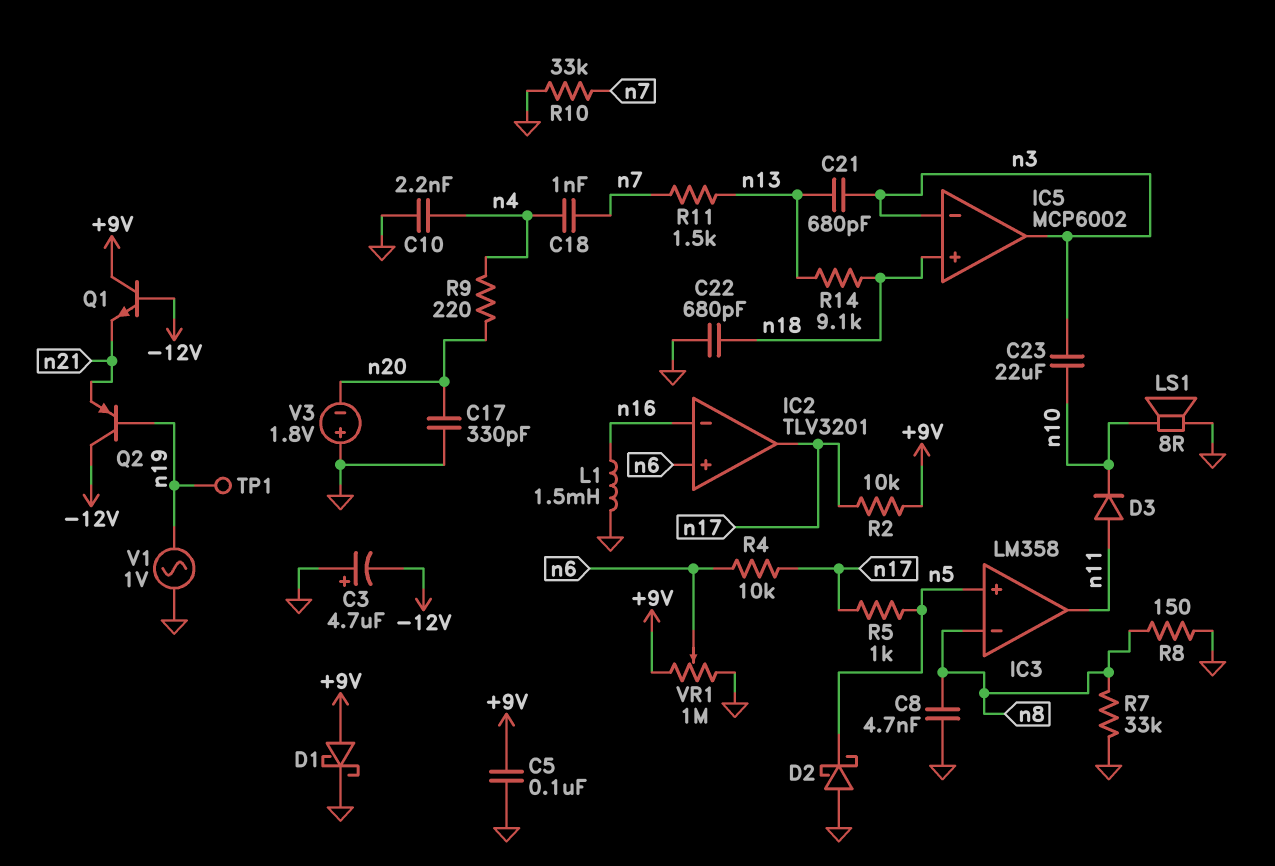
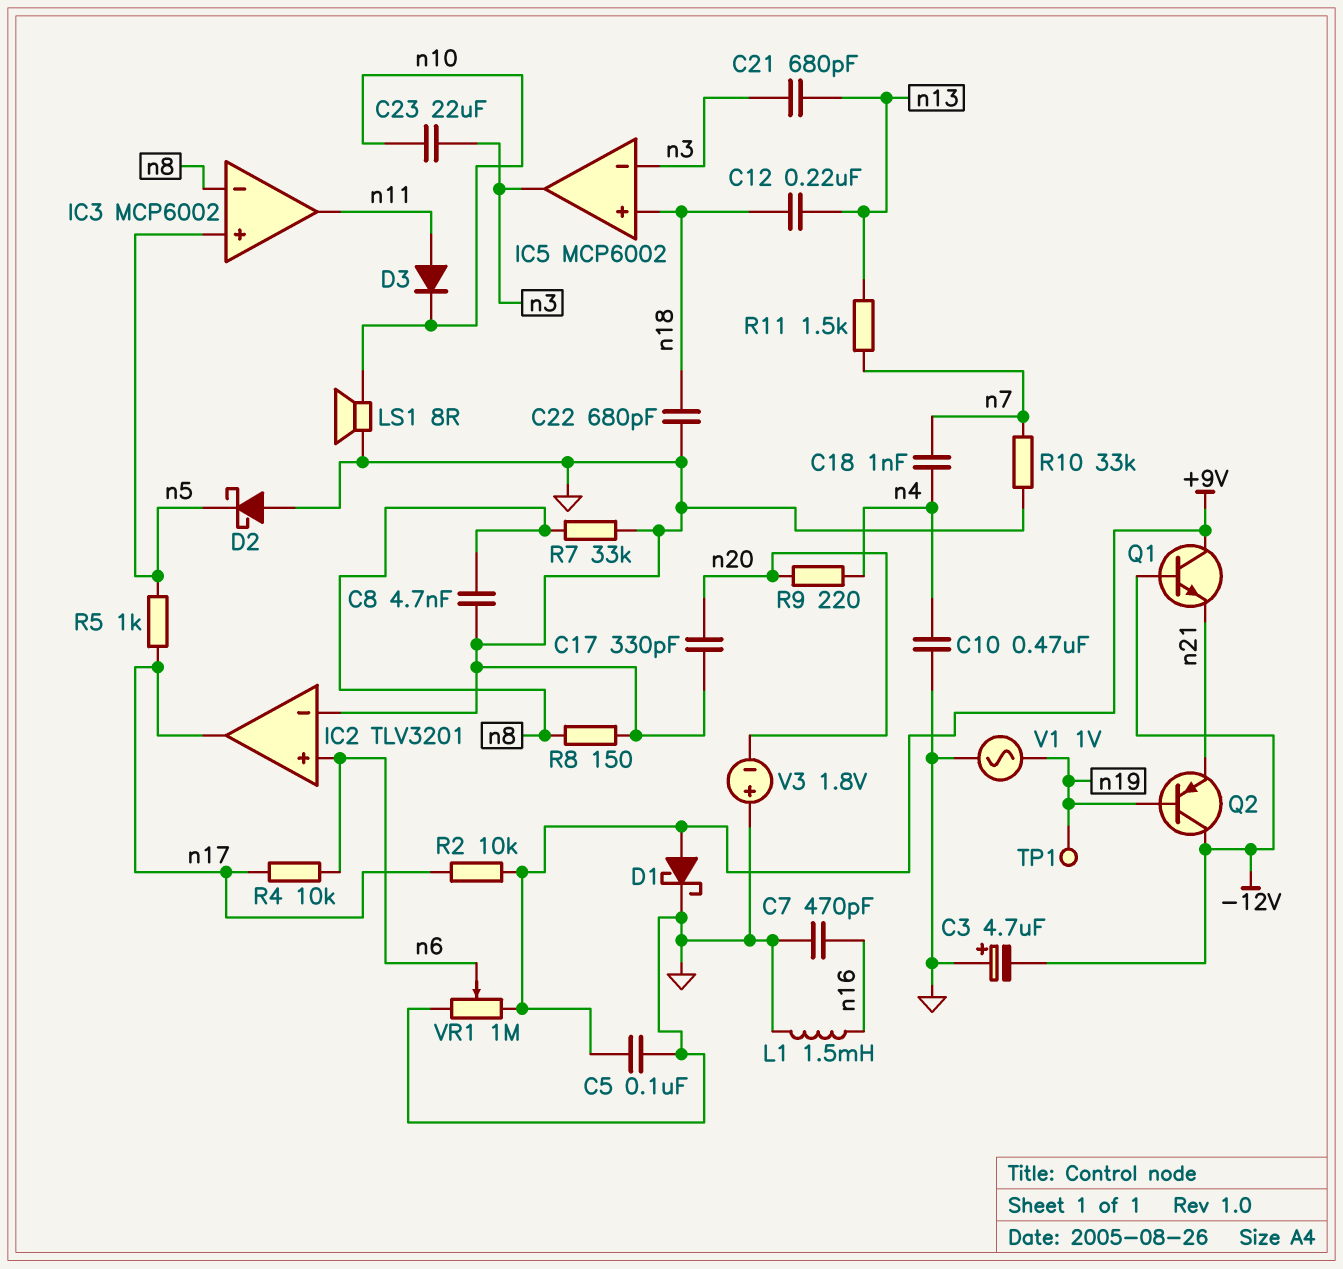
C7: none -> 470pF (GND, n16)
C10: 2.2nF (GND, n4) -> 470nF (GND, n4)
C12: none -> 220nF (n13, n18)
IC2 pin in-: n16 -> GND
IC3: LM358 -> MCP6002
R14: 9.1k (n13, n18) -> none

